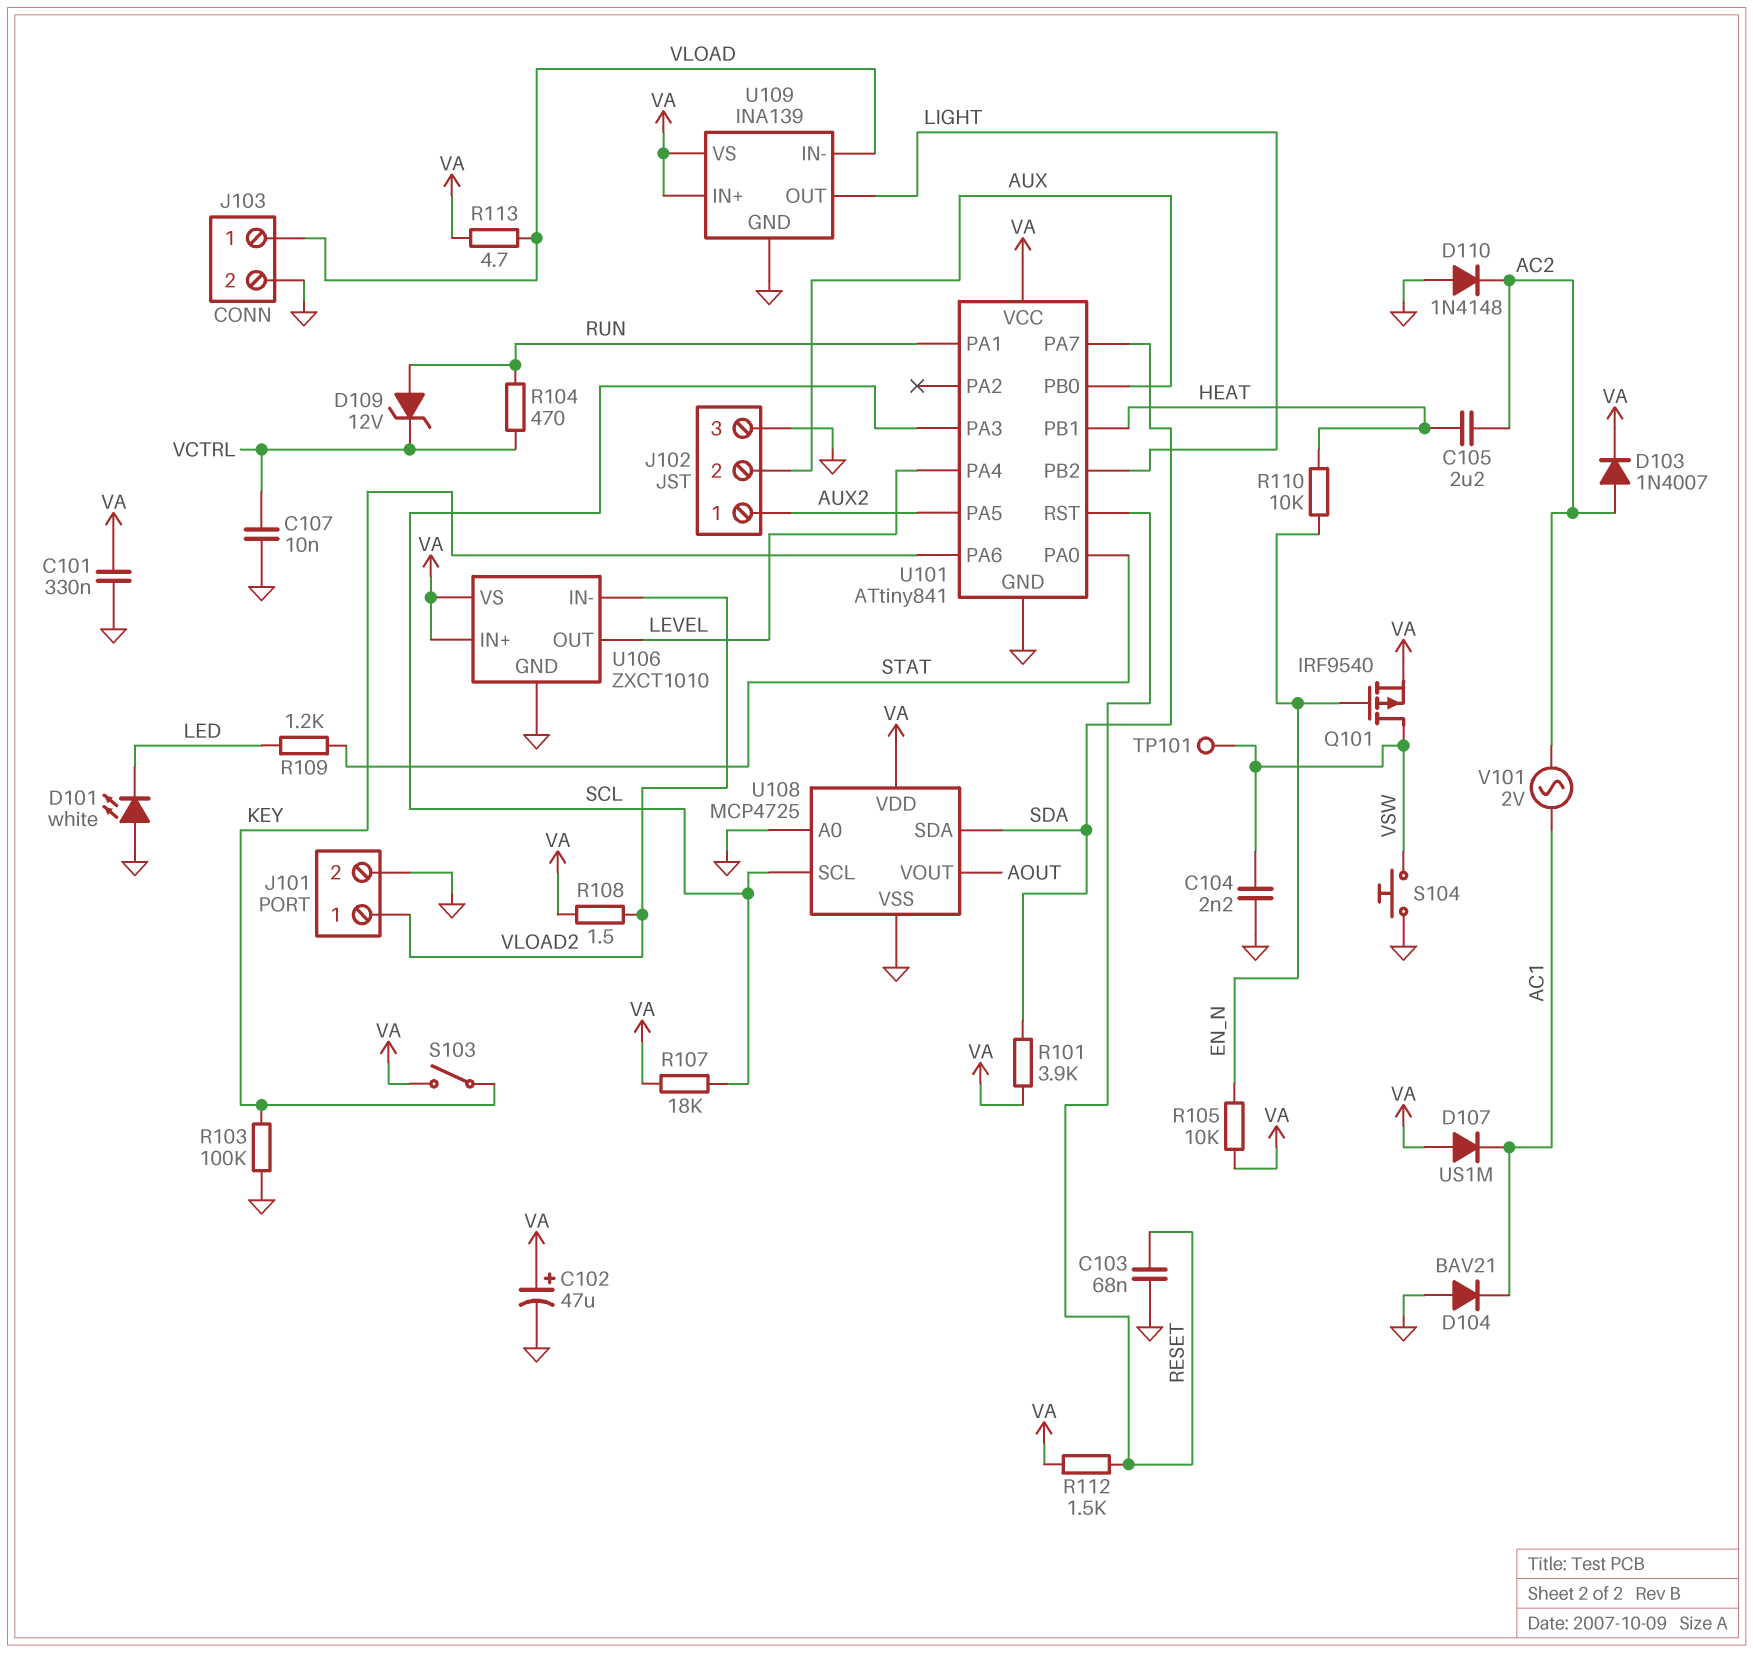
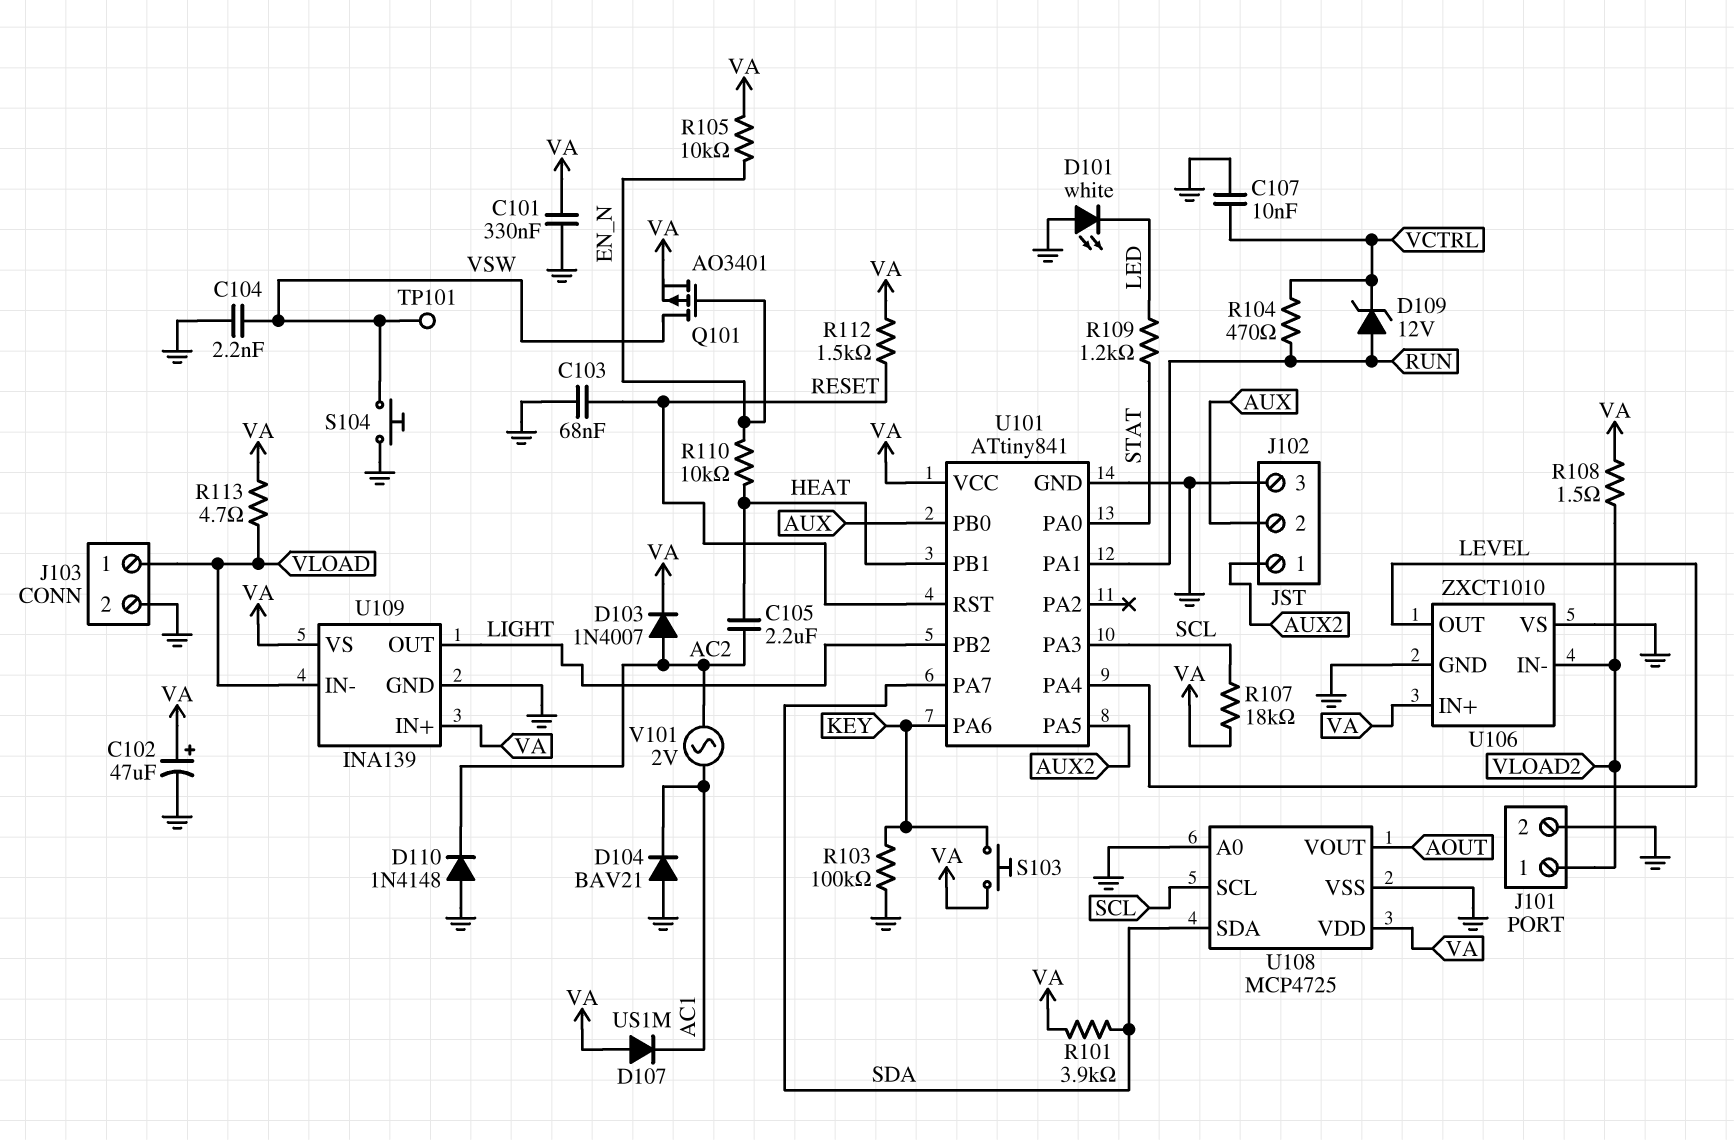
Q101: PMOS IRF9540 (G EN_N, D VSW, S VA) -> PMOS AO3401 (G EN_N, D VSW, S VA)
S103: switch (KEY, VA) -> button (KEY, VA)
U106 pin VS: VA -> GND

